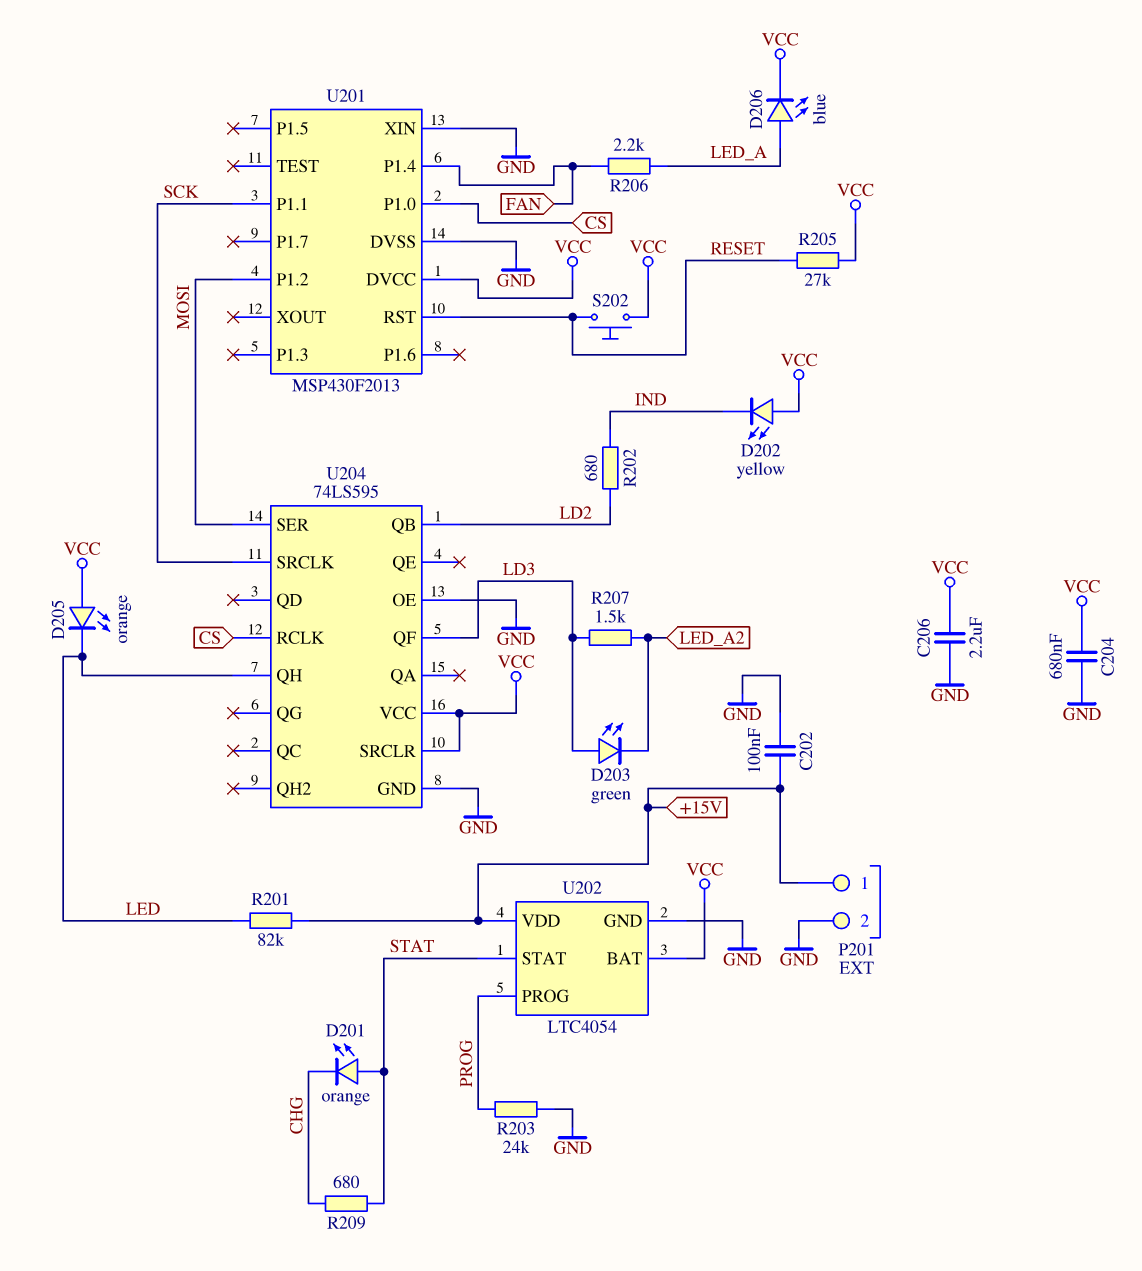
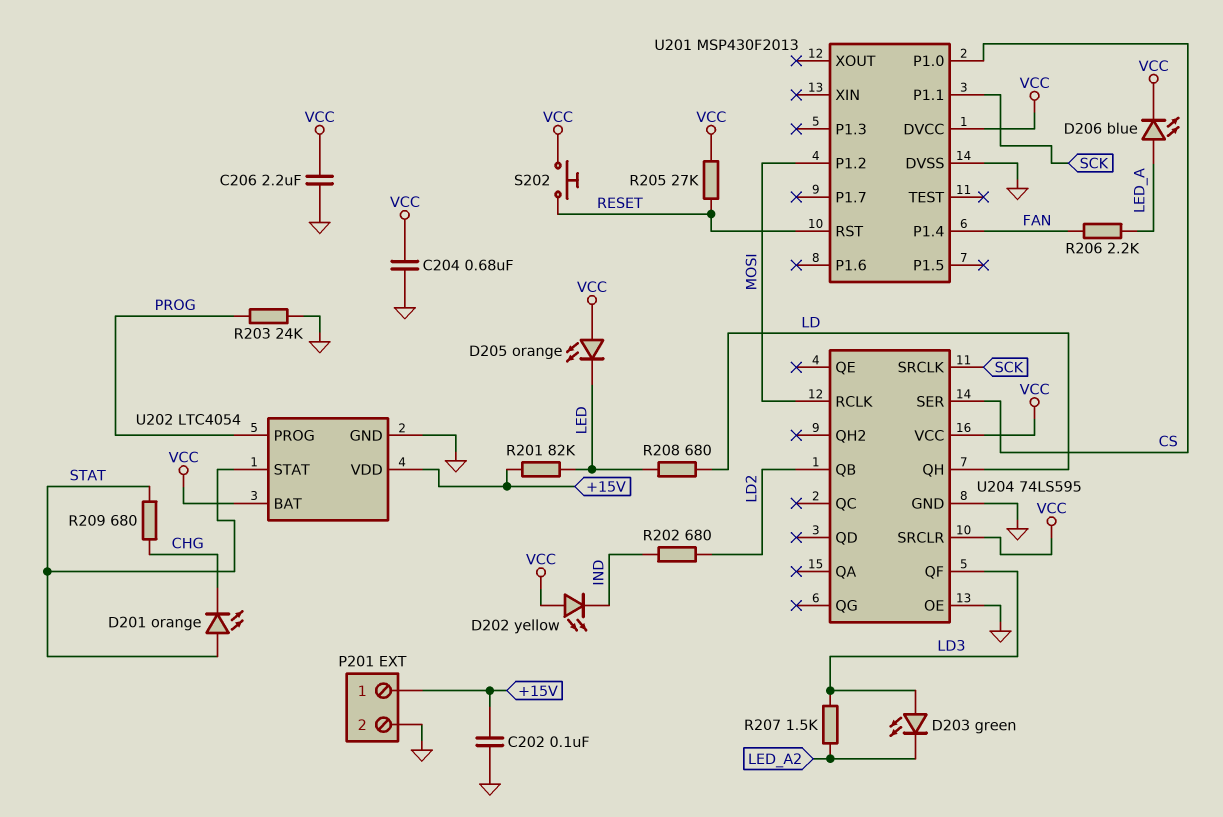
R208: none -> 680 (LD, LED)
U201 pin XIN: GND -> none
U204 pin QH: LED -> LD
U204 pin RCLK: CS -> MOSI
U204 pin SER: MOSI -> CS

